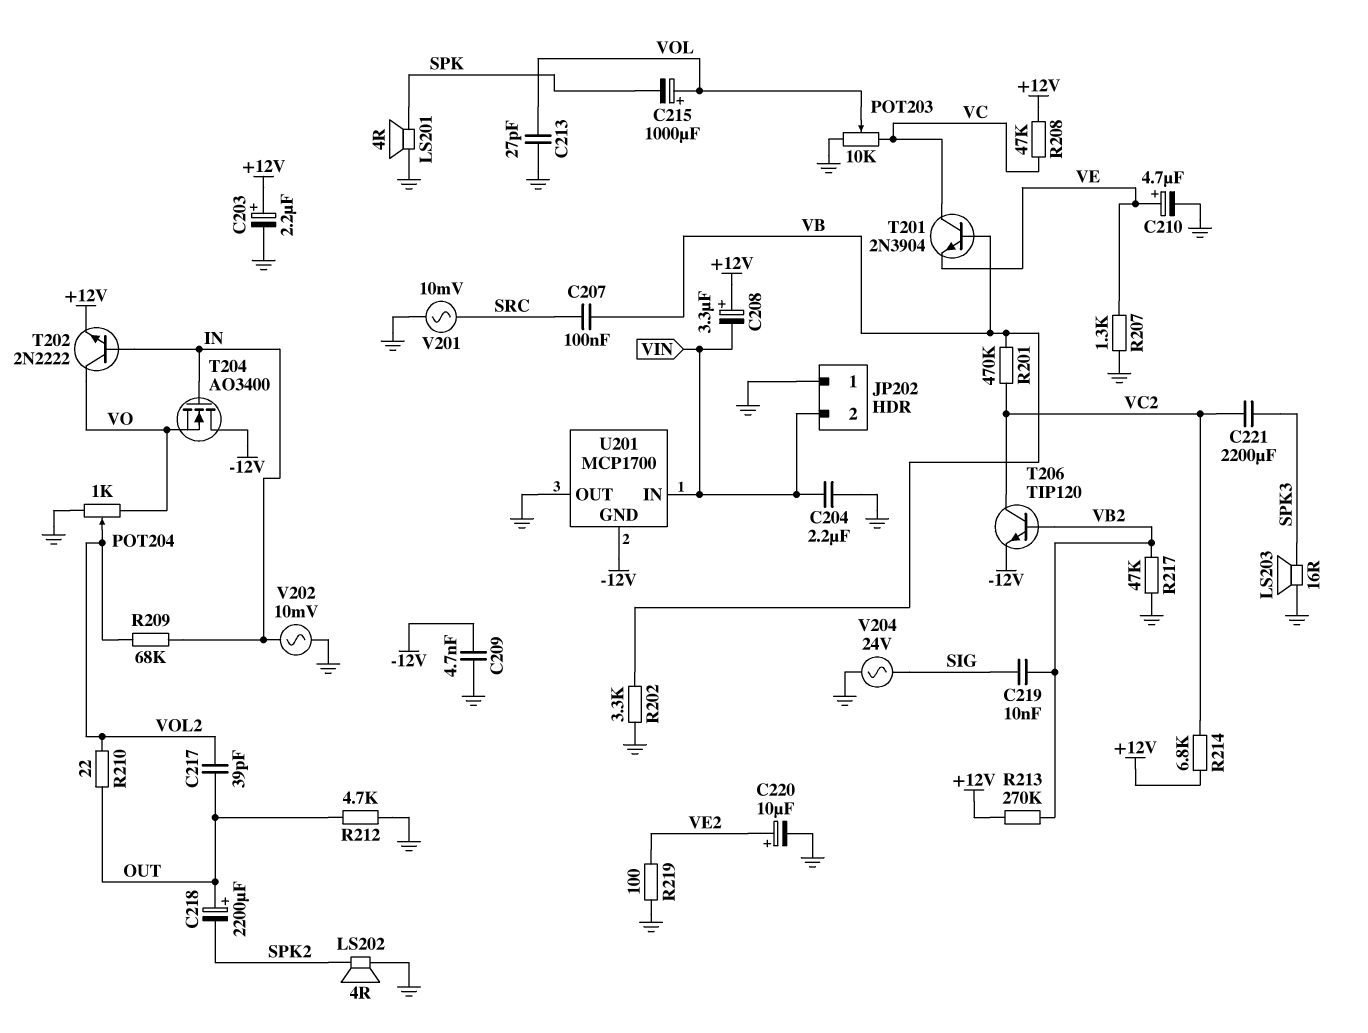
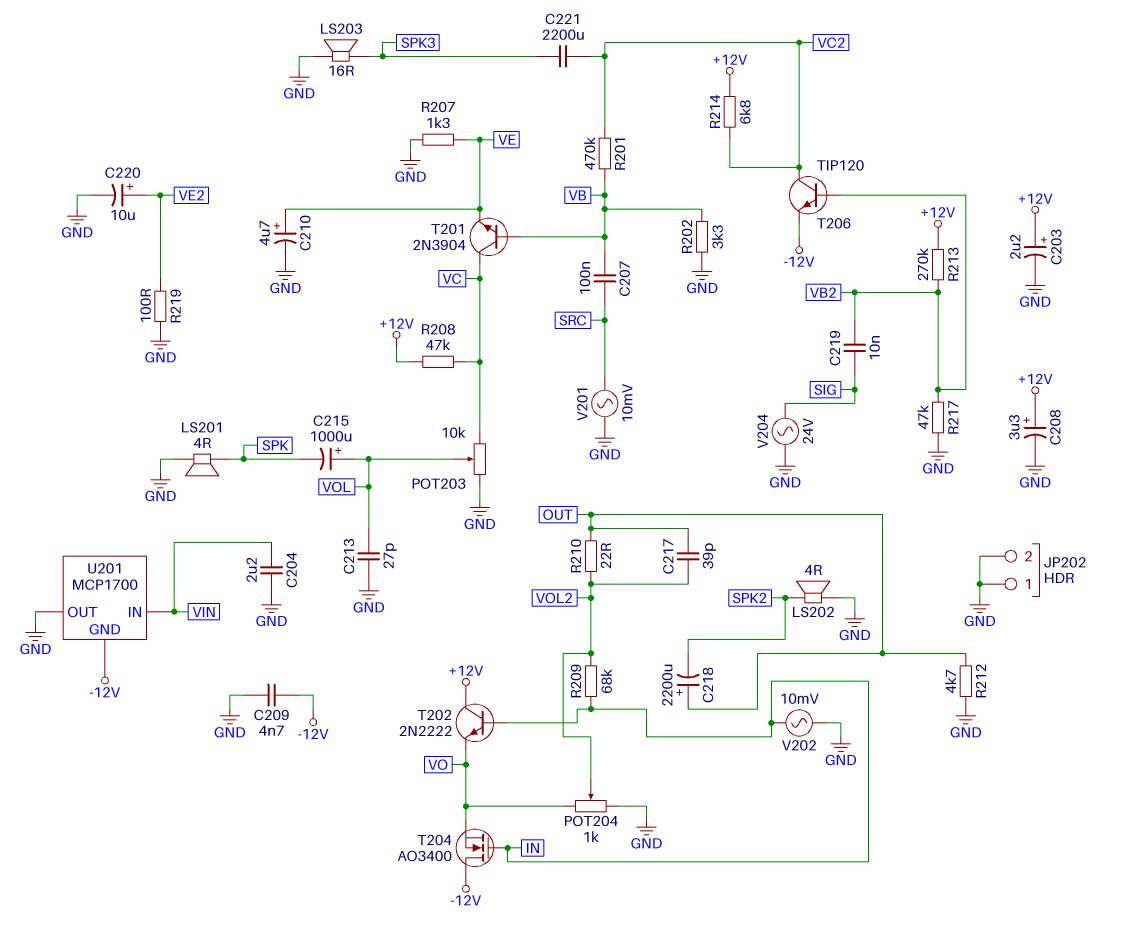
C208: 3.3uF (plus +12V, minus VIN) -> 3.3uF (plus +12V, minus GND)
JP202 pin 2: VIN -> GND
T202: NPN 2N2222 (B IN, C VO, E +12V) -> NPN 2N2222 (B IN, C +12V, E VO)

